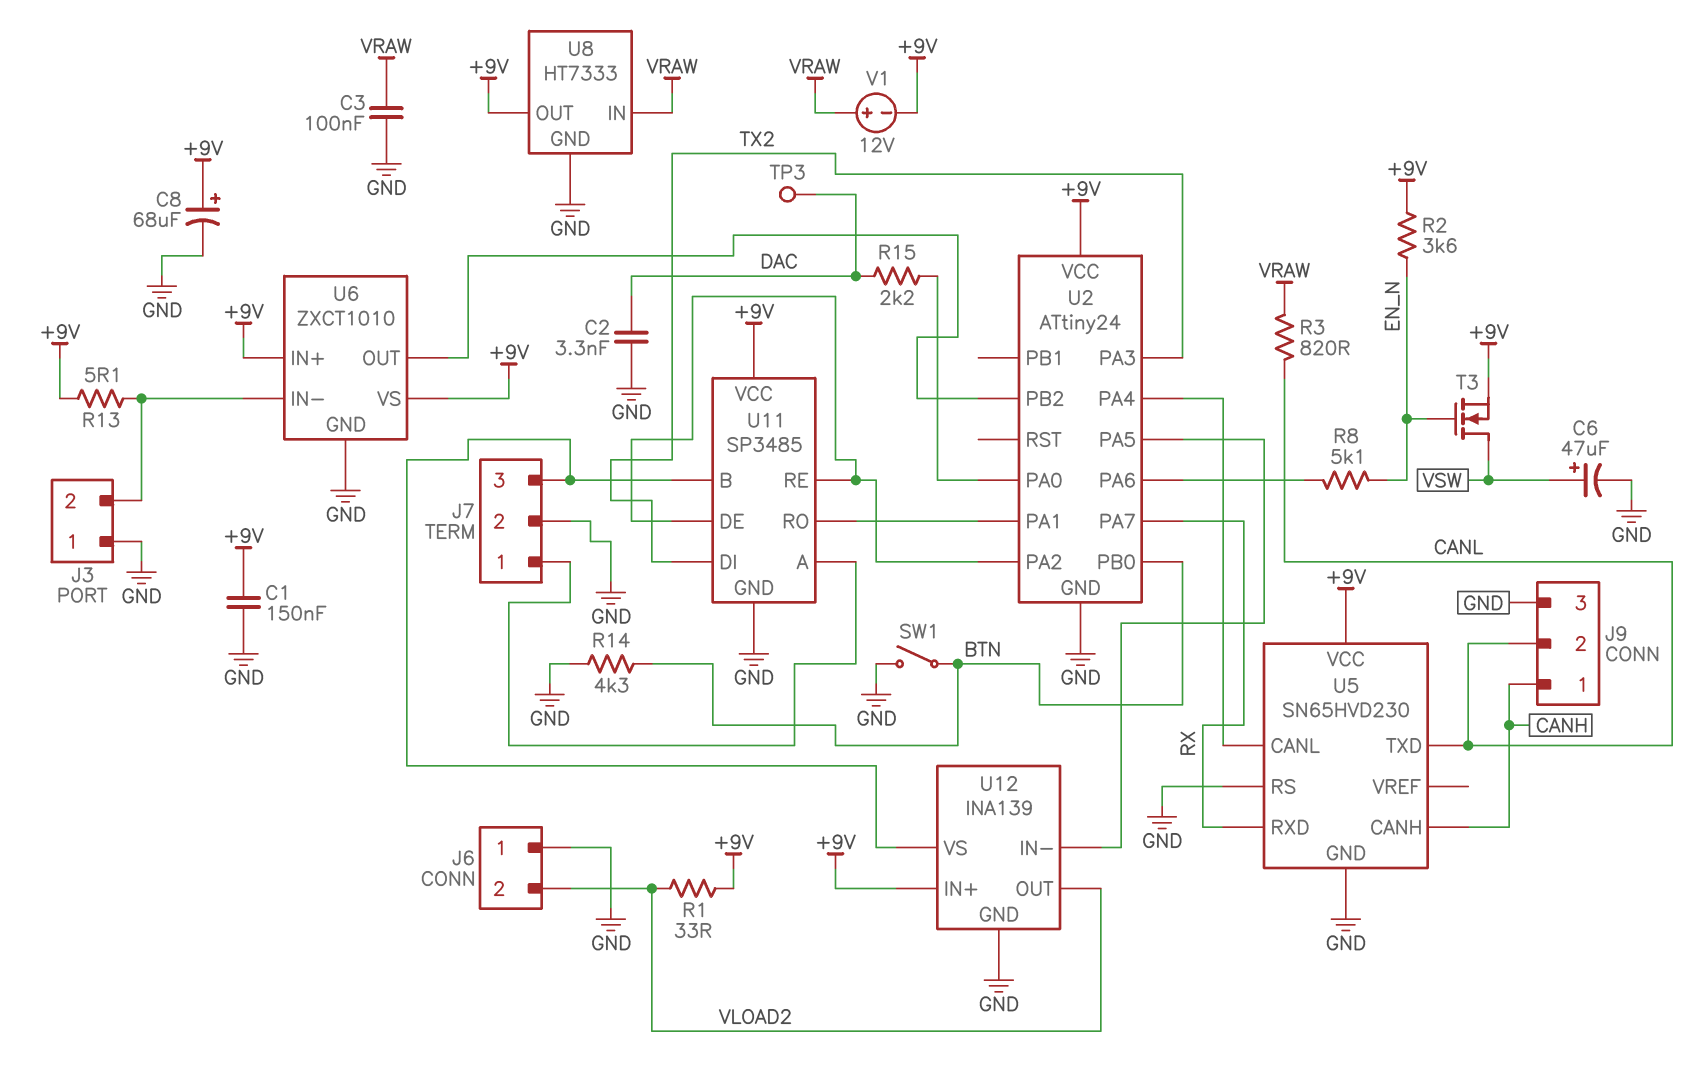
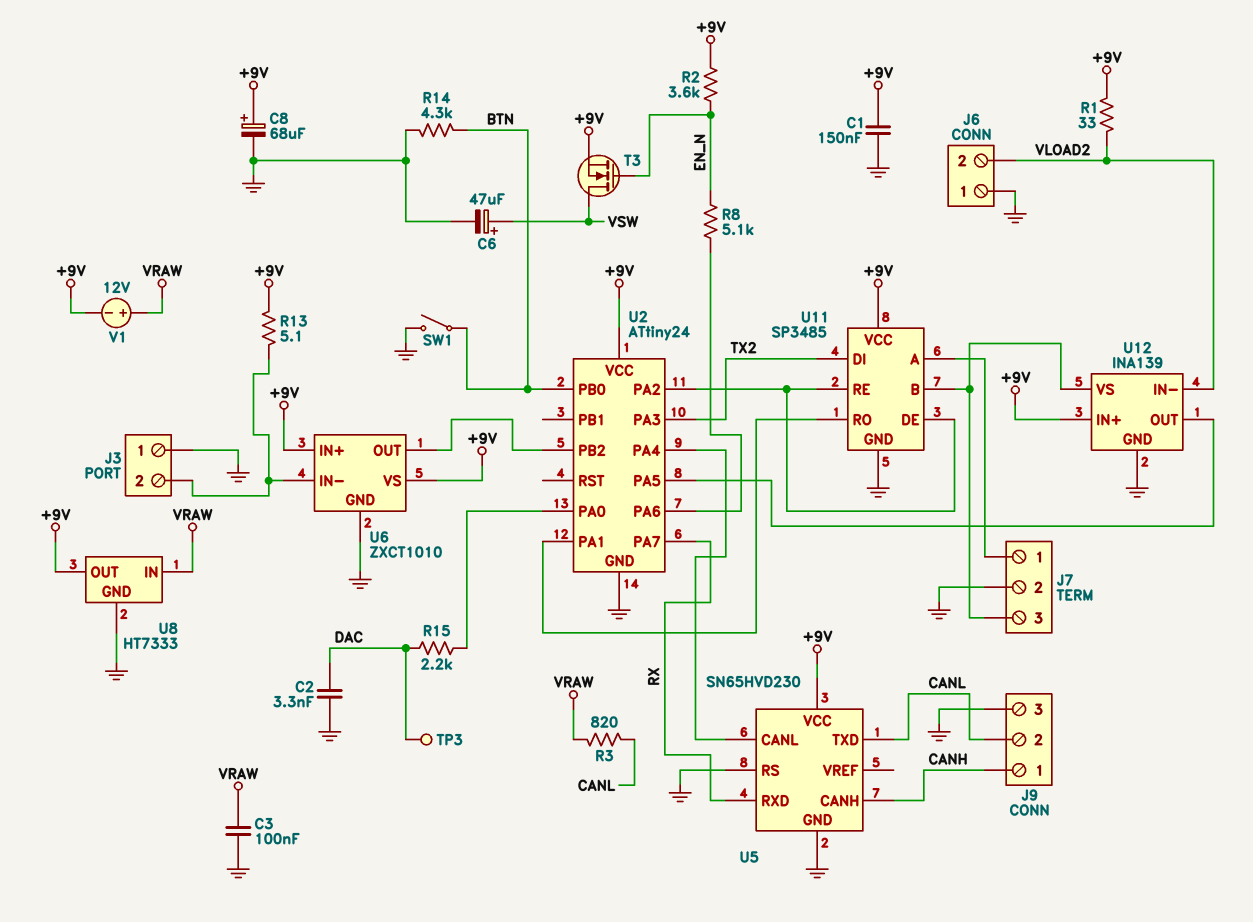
U12 pin IN-: U2/PA5 -> VLOAD2
U12 pin OUT: VLOAD2 -> U2/PA5

